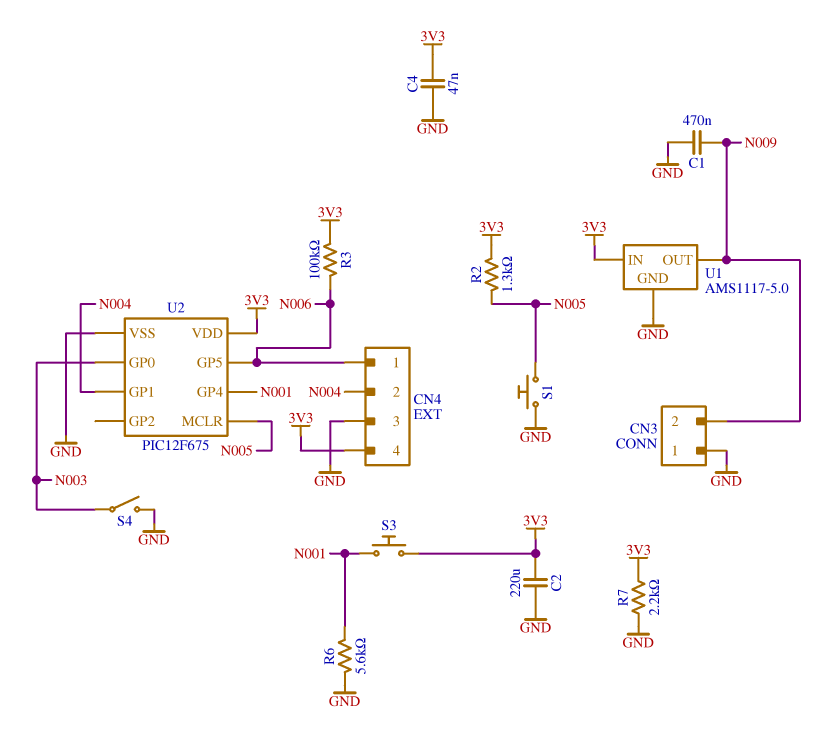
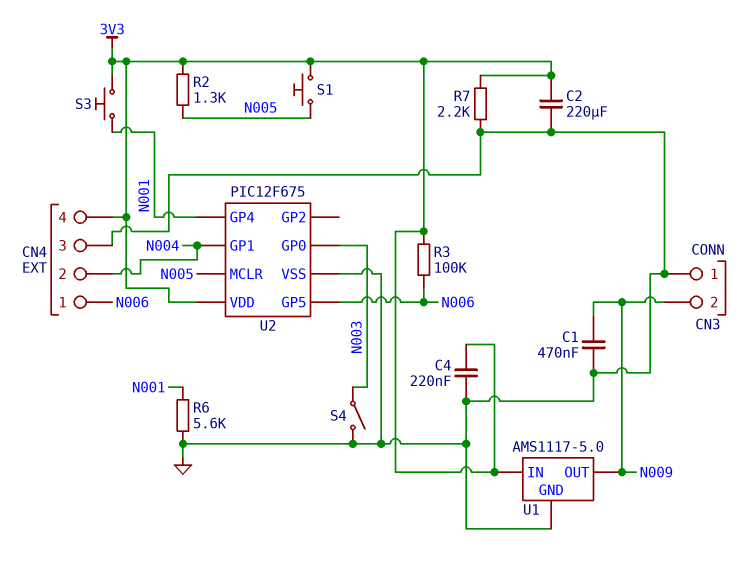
C4: 47nF (3V3, GND) -> 220nF (3V3, GND)
S1: button (GND, N005) -> button (3V3, N005)

